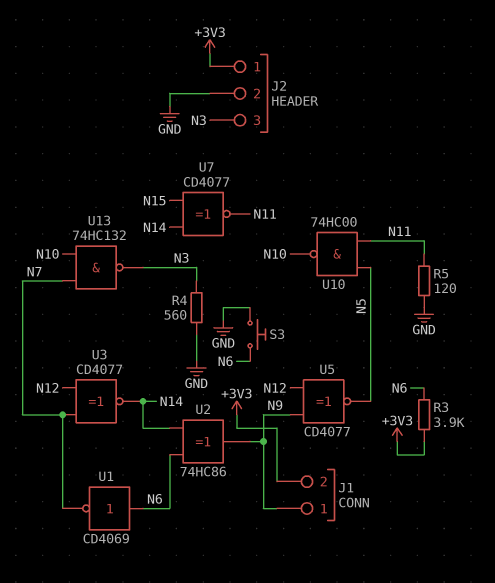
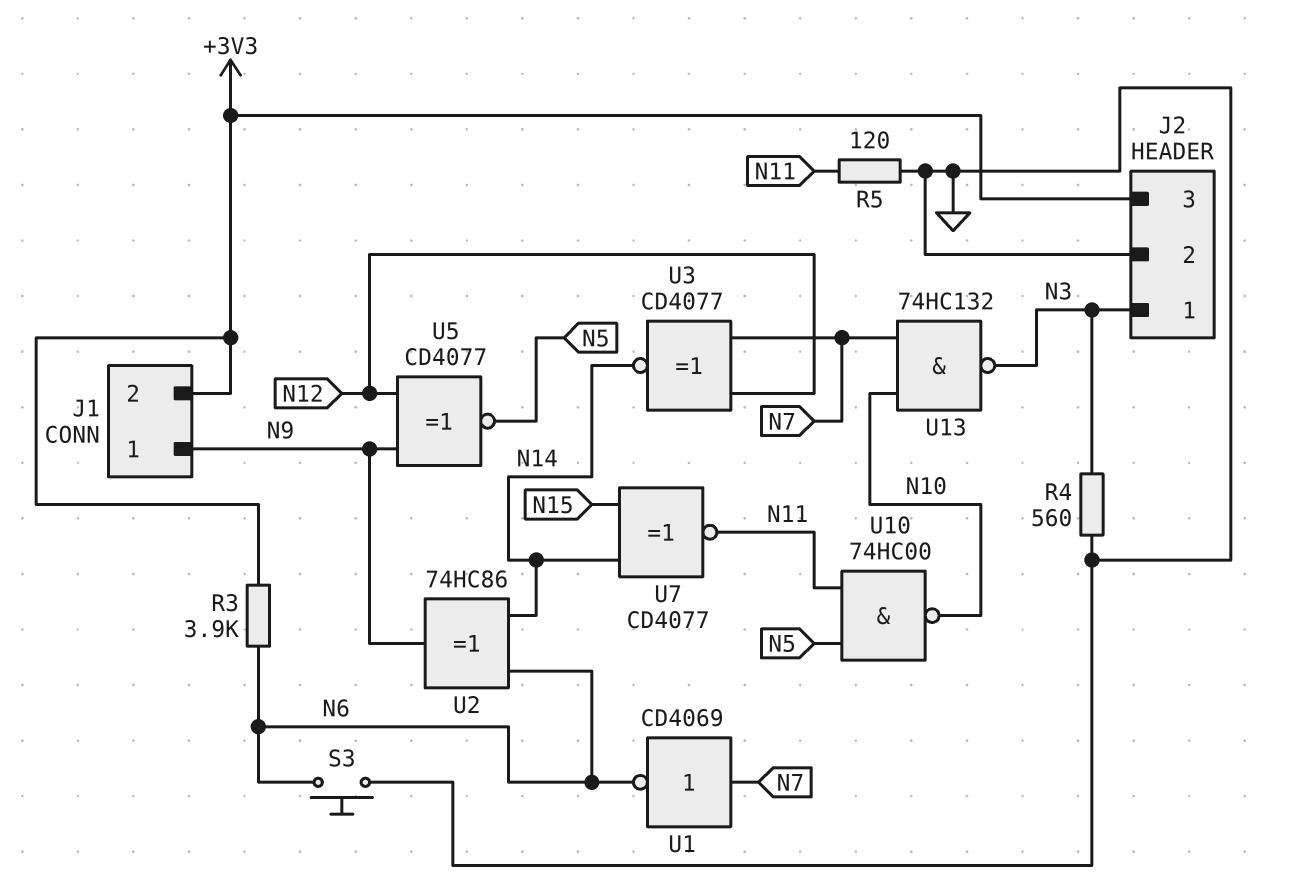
J2 pin 1: +3V3 -> N3
J2 pin 3: N3 -> +3V3
U1: NOT CD4069 (in N6, out N7) -> NOT CD4069 (in N7, out N6)

